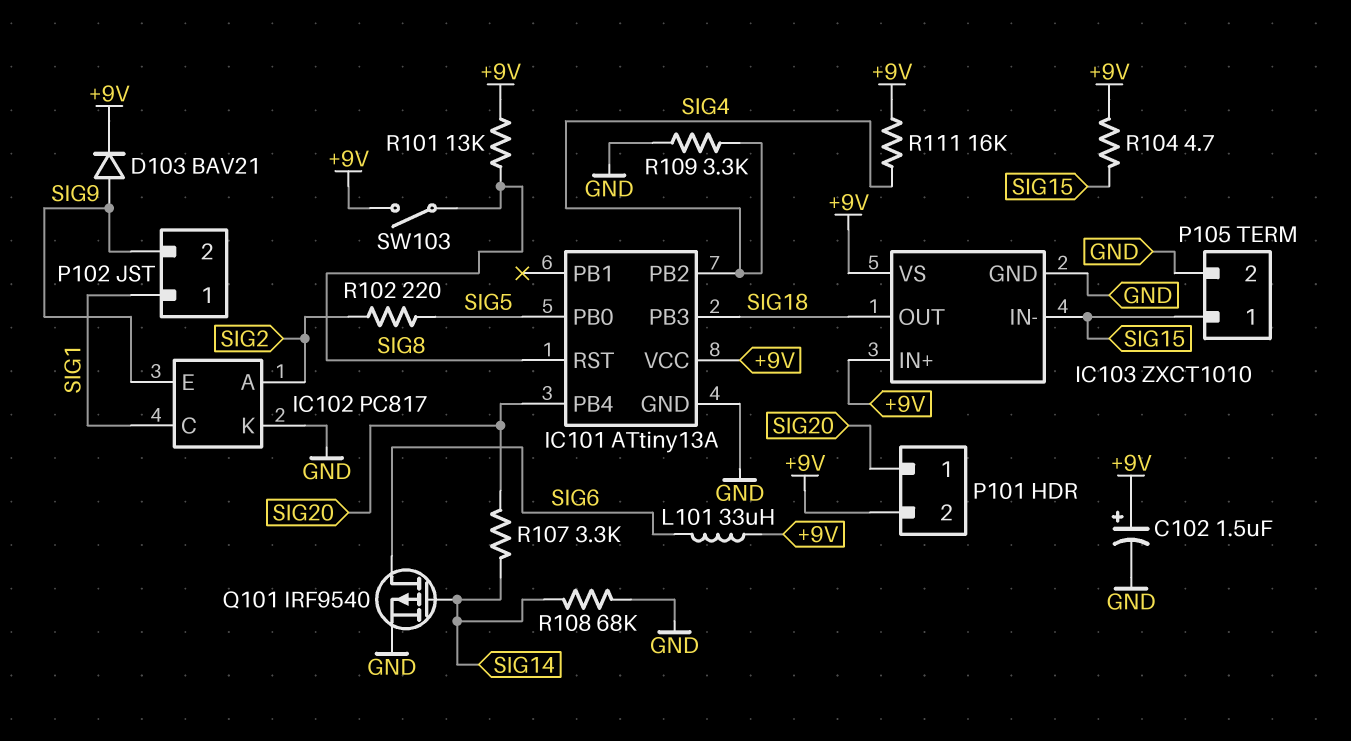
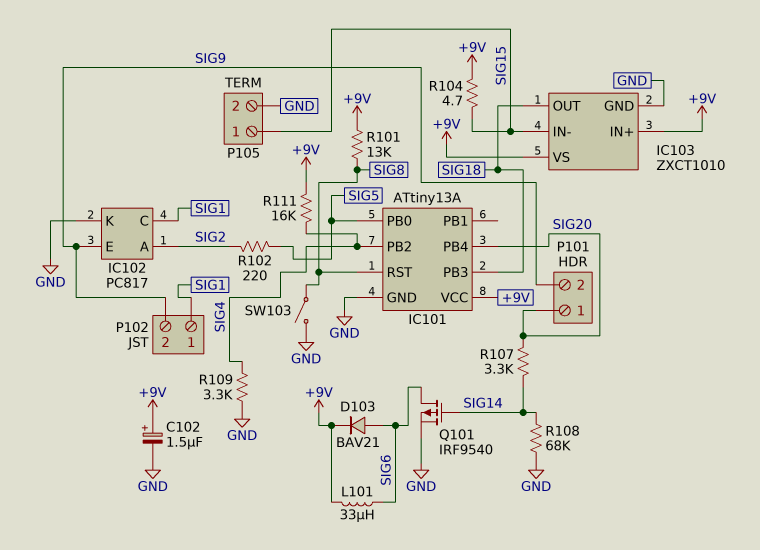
D103: diode BAV21 (A SIG9, K +9V) -> diode BAV21 (A SIG6, K +9V)
P101 pin 2: +9V -> SIG9
SW103: switch (+9V, SIG8) -> switch (GND, SIG8)

